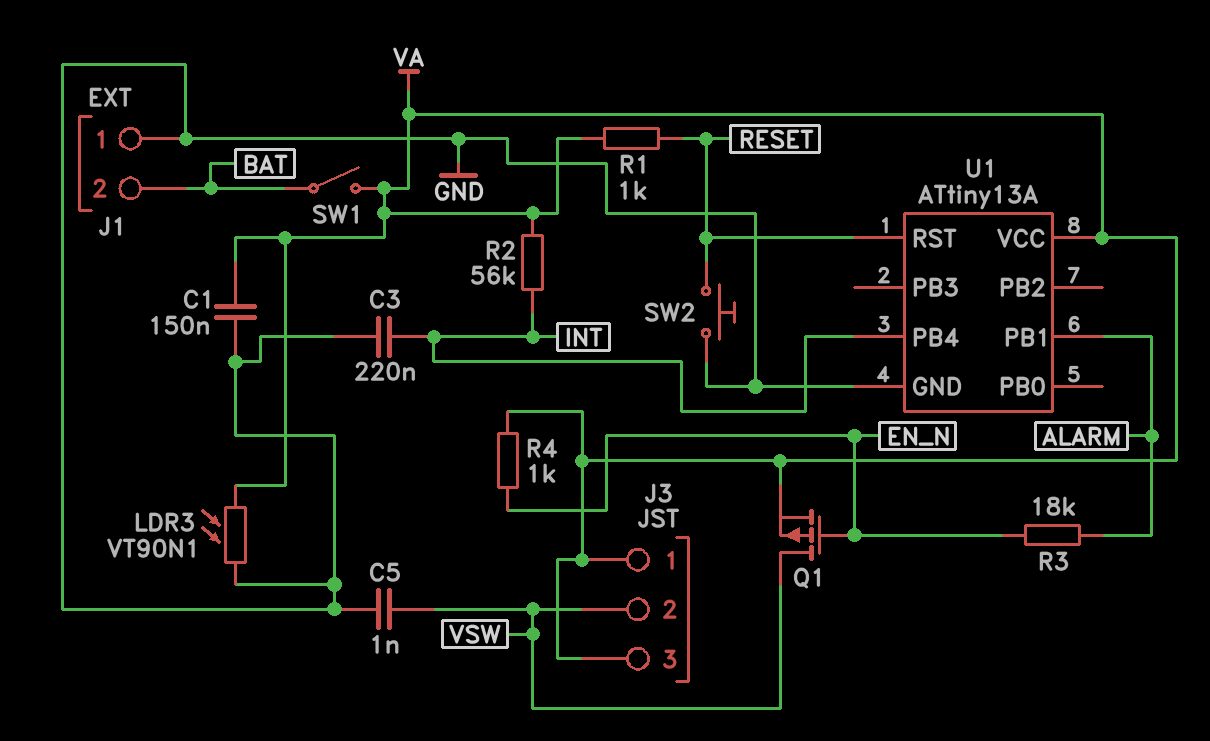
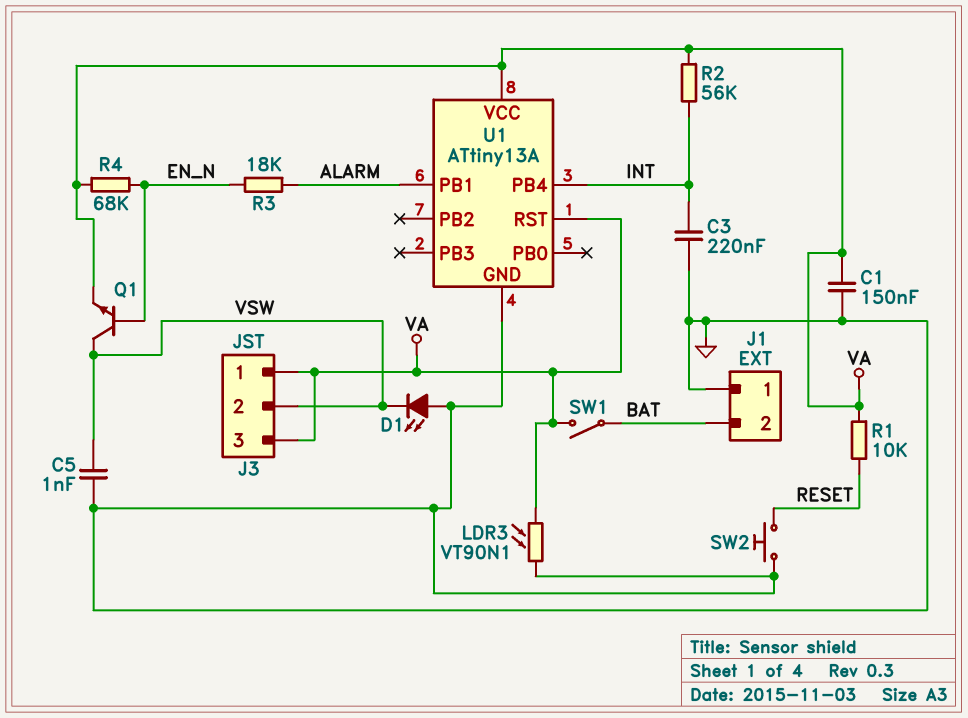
D1: none -> LED (A GND, K VSW)
Q1: PMOS (G EN_N, D VSW, S VA) -> NPN (B EN_N, C VSW, E VA)
R1: 1k (RESET, VA) -> 10k (RESET, VA)
R4: 1k (EN_N, VA) -> 68k (EN_N, VA)
U1 pin RST: RESET -> VA

